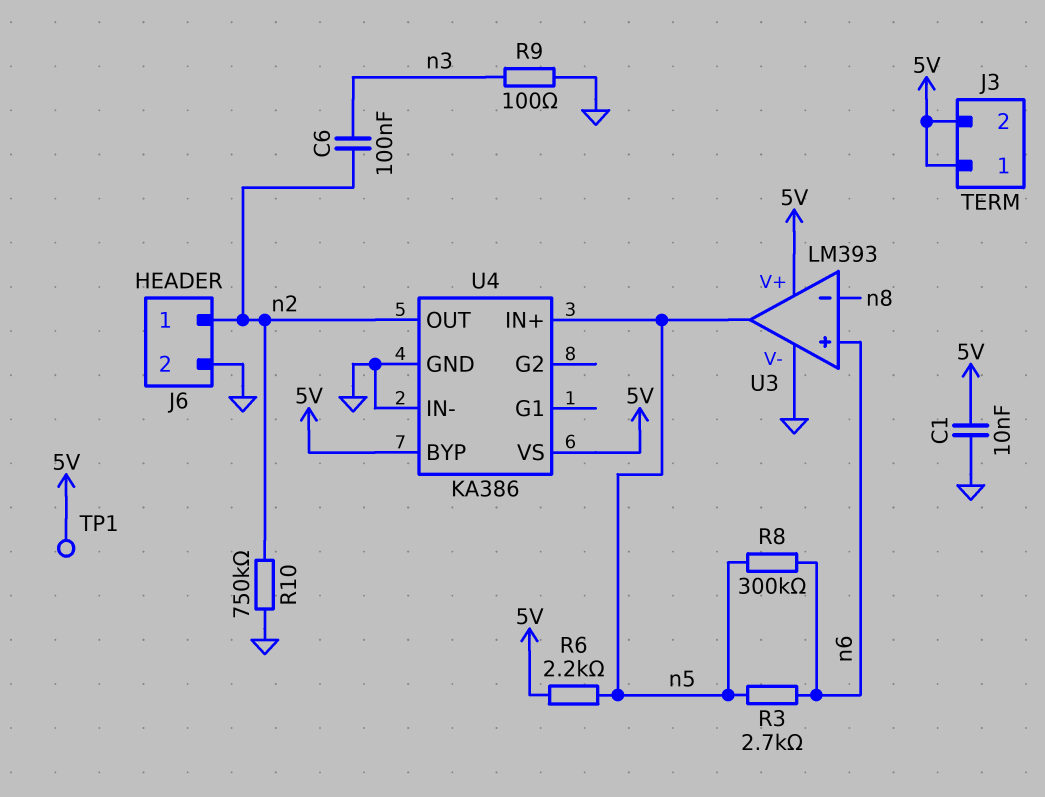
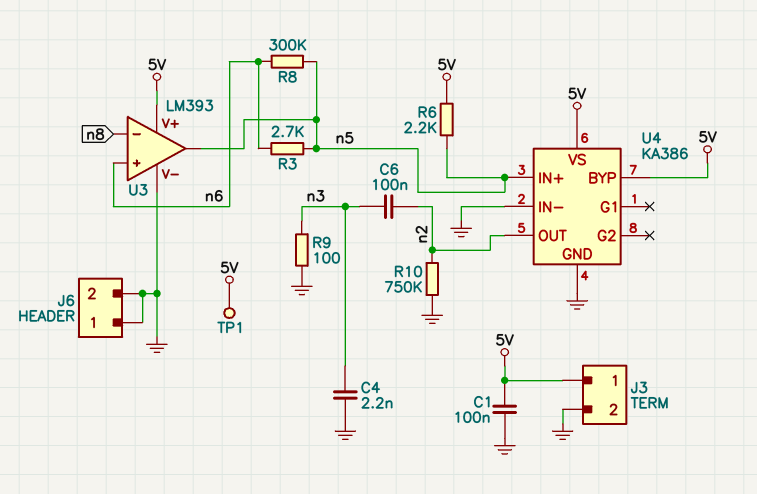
C1: 10nF (5V, GND) -> 100nF (5V, GND)
C4: none -> 2.2nF (GND, n3)
J3 pin 2: 5V -> GND
J6 pin 1: n2 -> GND

